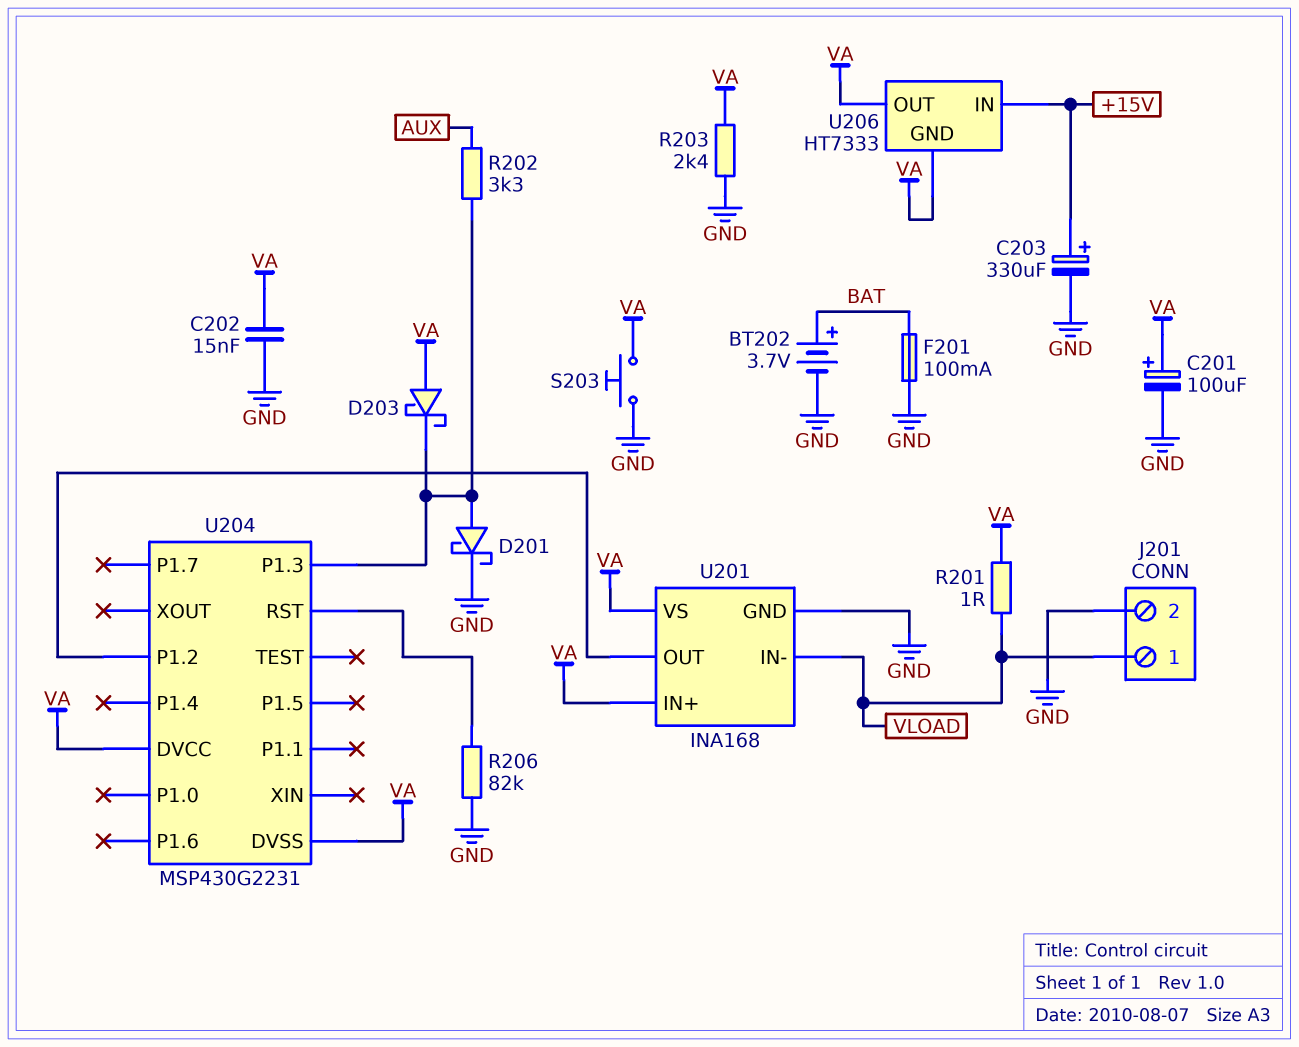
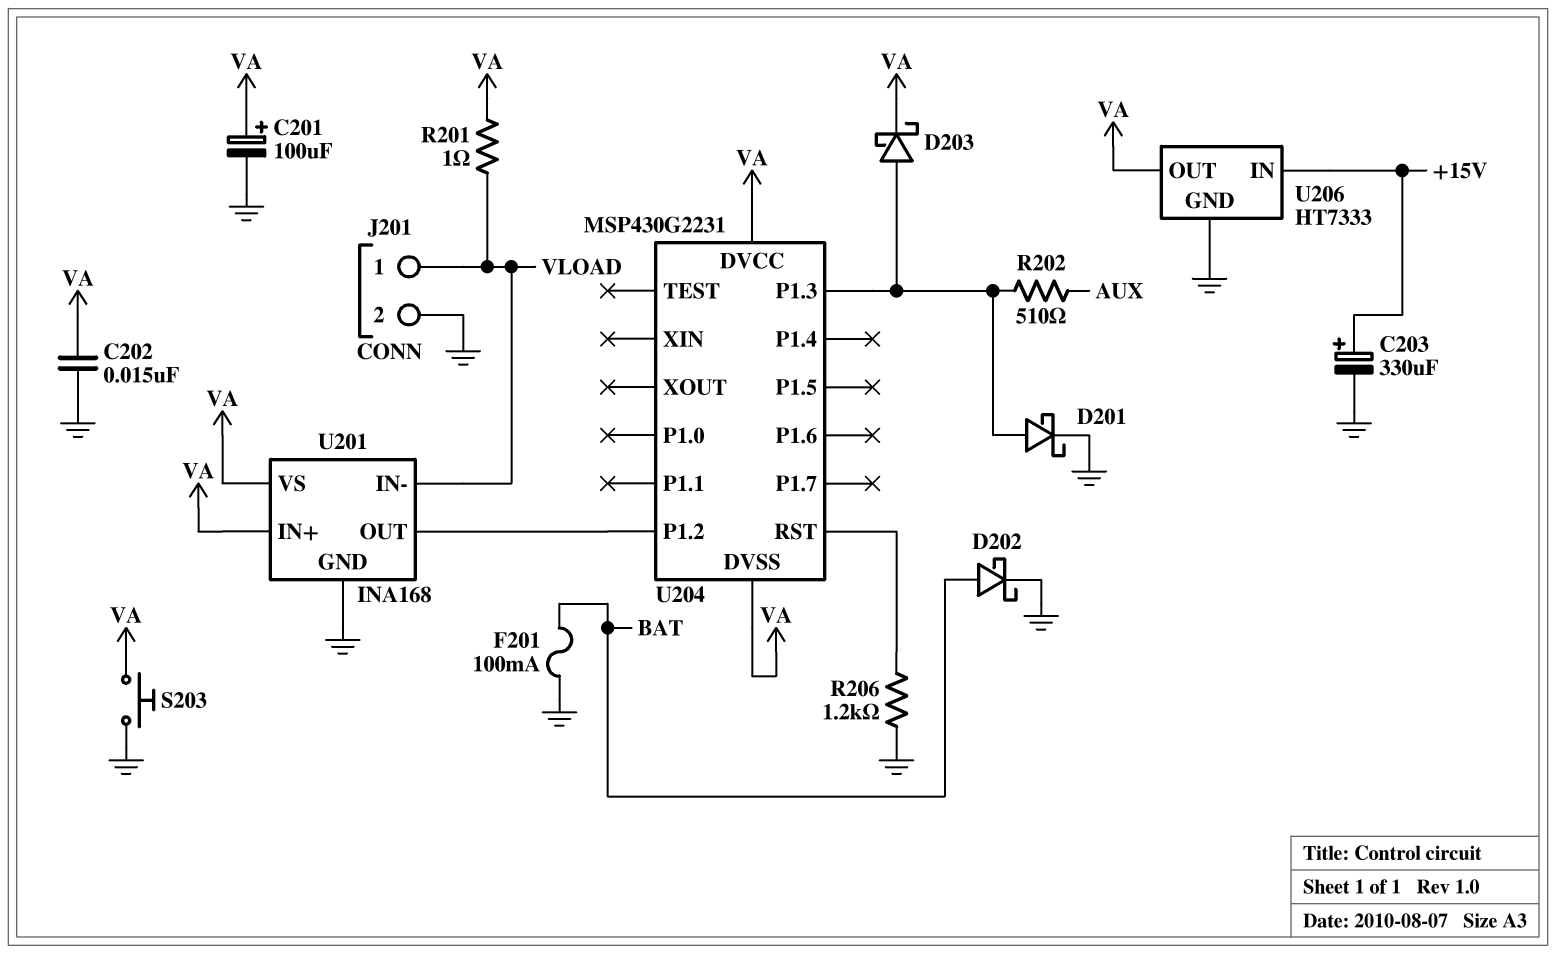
BT202: 3.7V (plus BAT, minus GND) -> none
D202: none -> schottky (A BAT, K GND)
D203: schottky (A VA, K U204/P1.3) -> schottky (A U204/P1.3, K VA)
R202: 3.3k (AUX, U204/P1.3) -> 510 (AUX, U204/P1.3)
R203: 2.4k (GND, VA) -> none
R206: 82k (GND, U204/RST) -> 1.2k (GND, U204/RST)
U206 pin GND: VA -> GND

